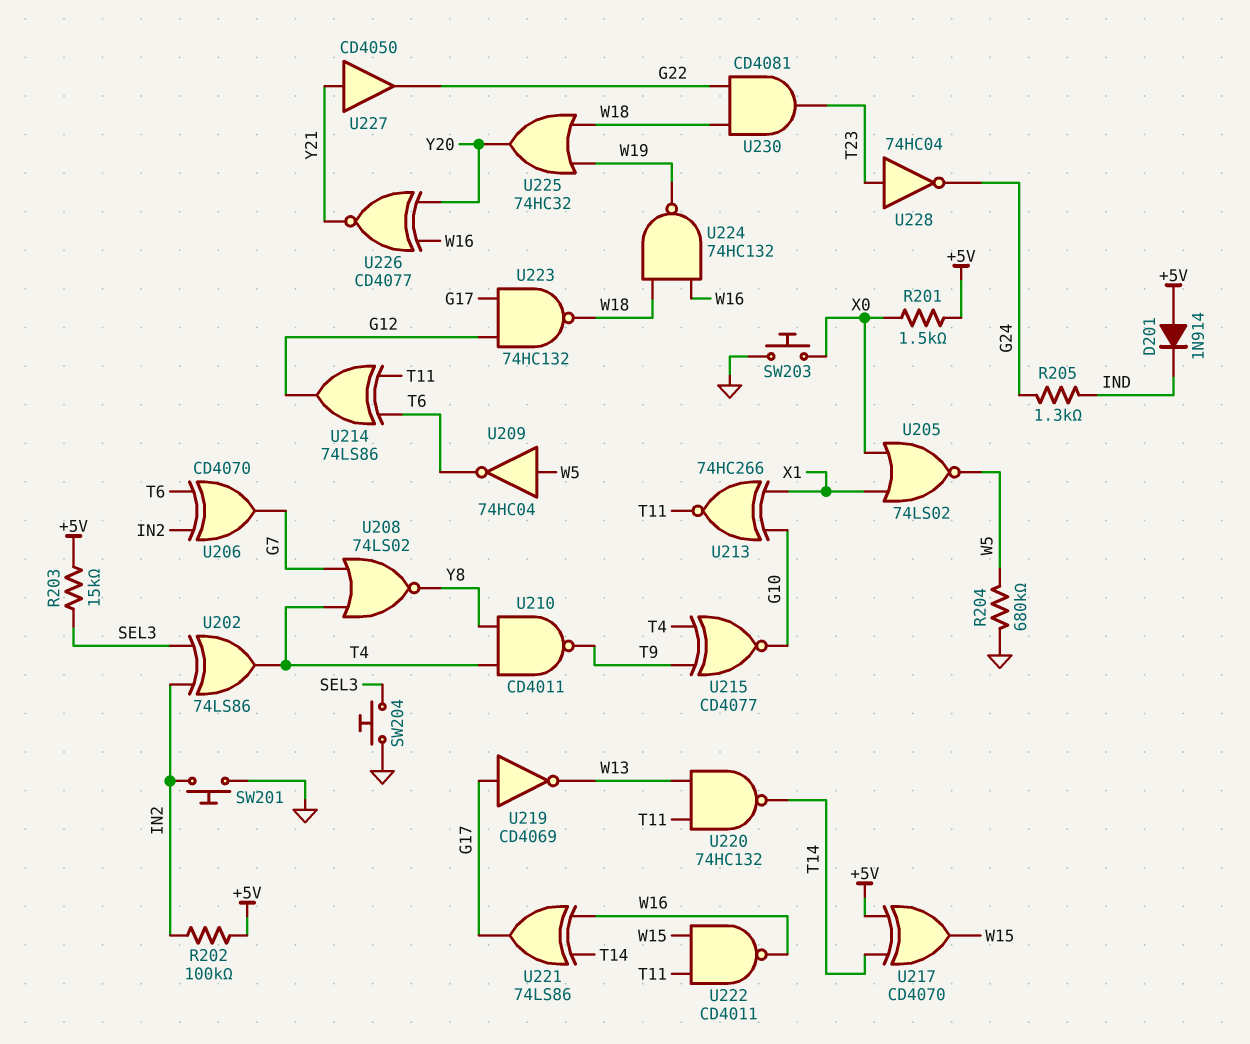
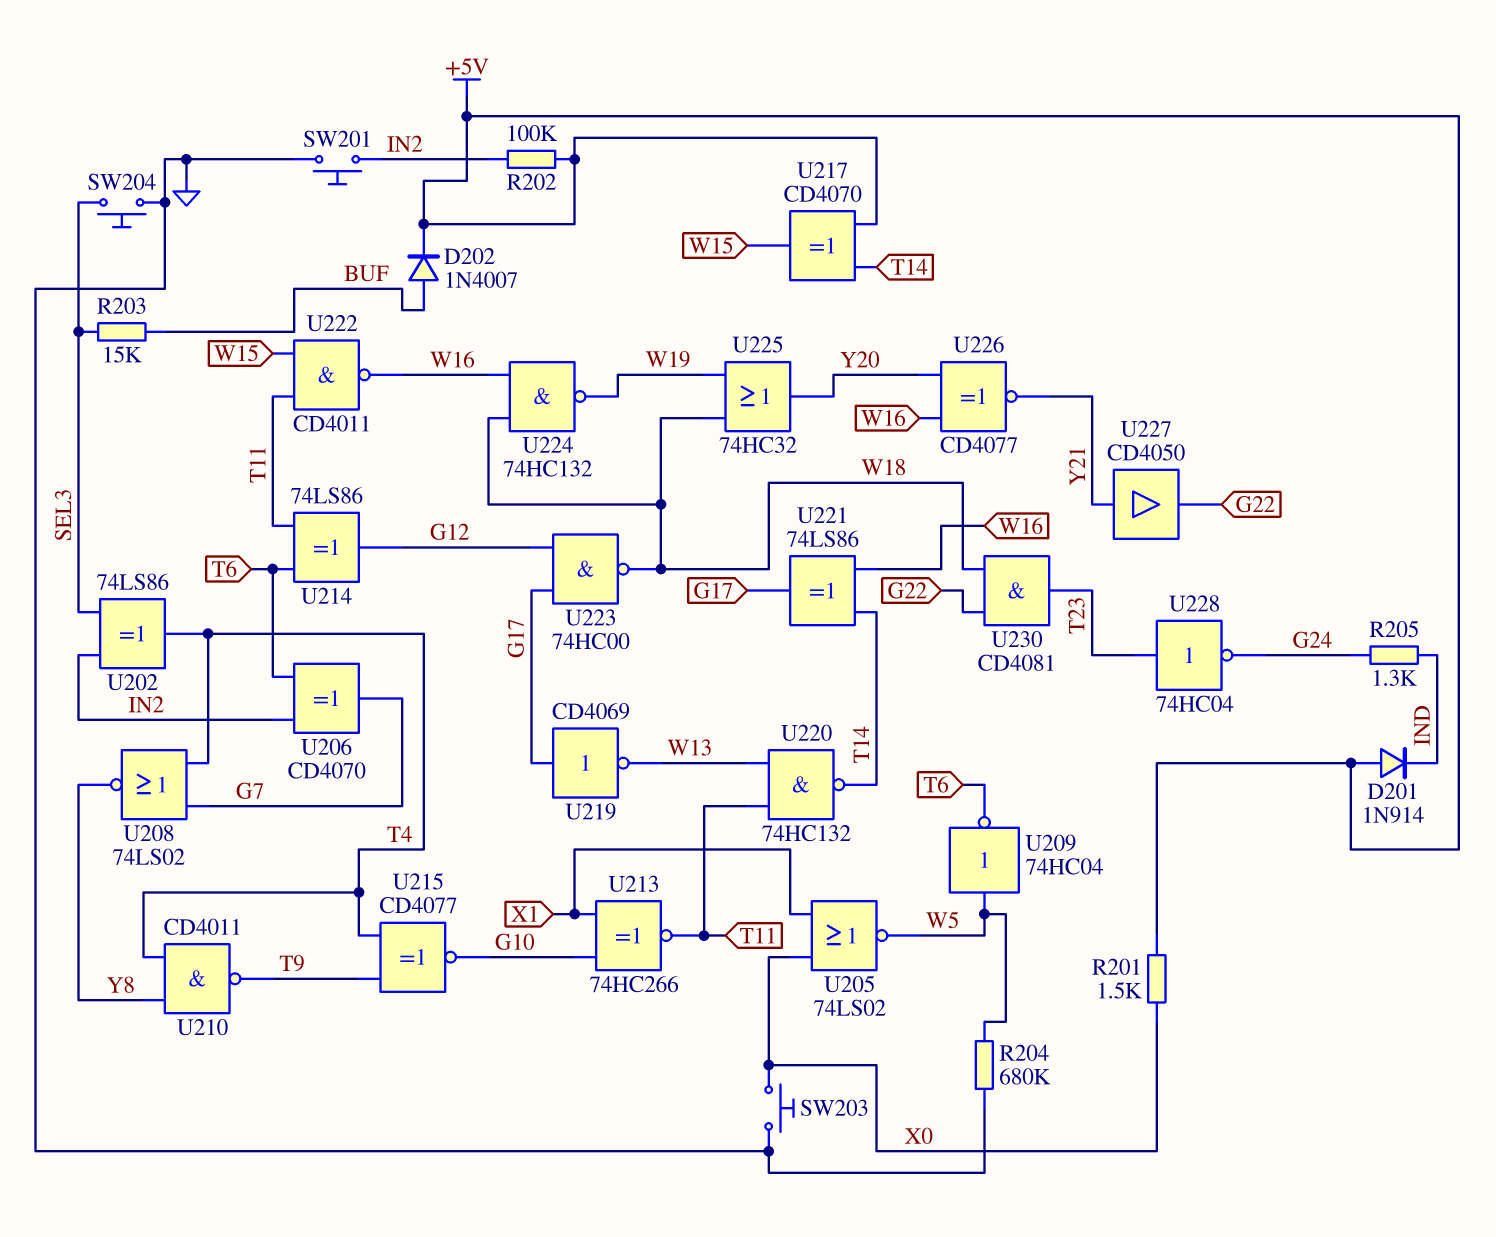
D202: none -> diode 1N4007 (A BUF, K +5V)
R203: 15k (+5V, SEL3) -> 15k (BUF, SEL3)
U223: NAND 74HC132 (in G12, in G17, out W18) -> NAND 74HC00 (in G12, in G17, out W18)

